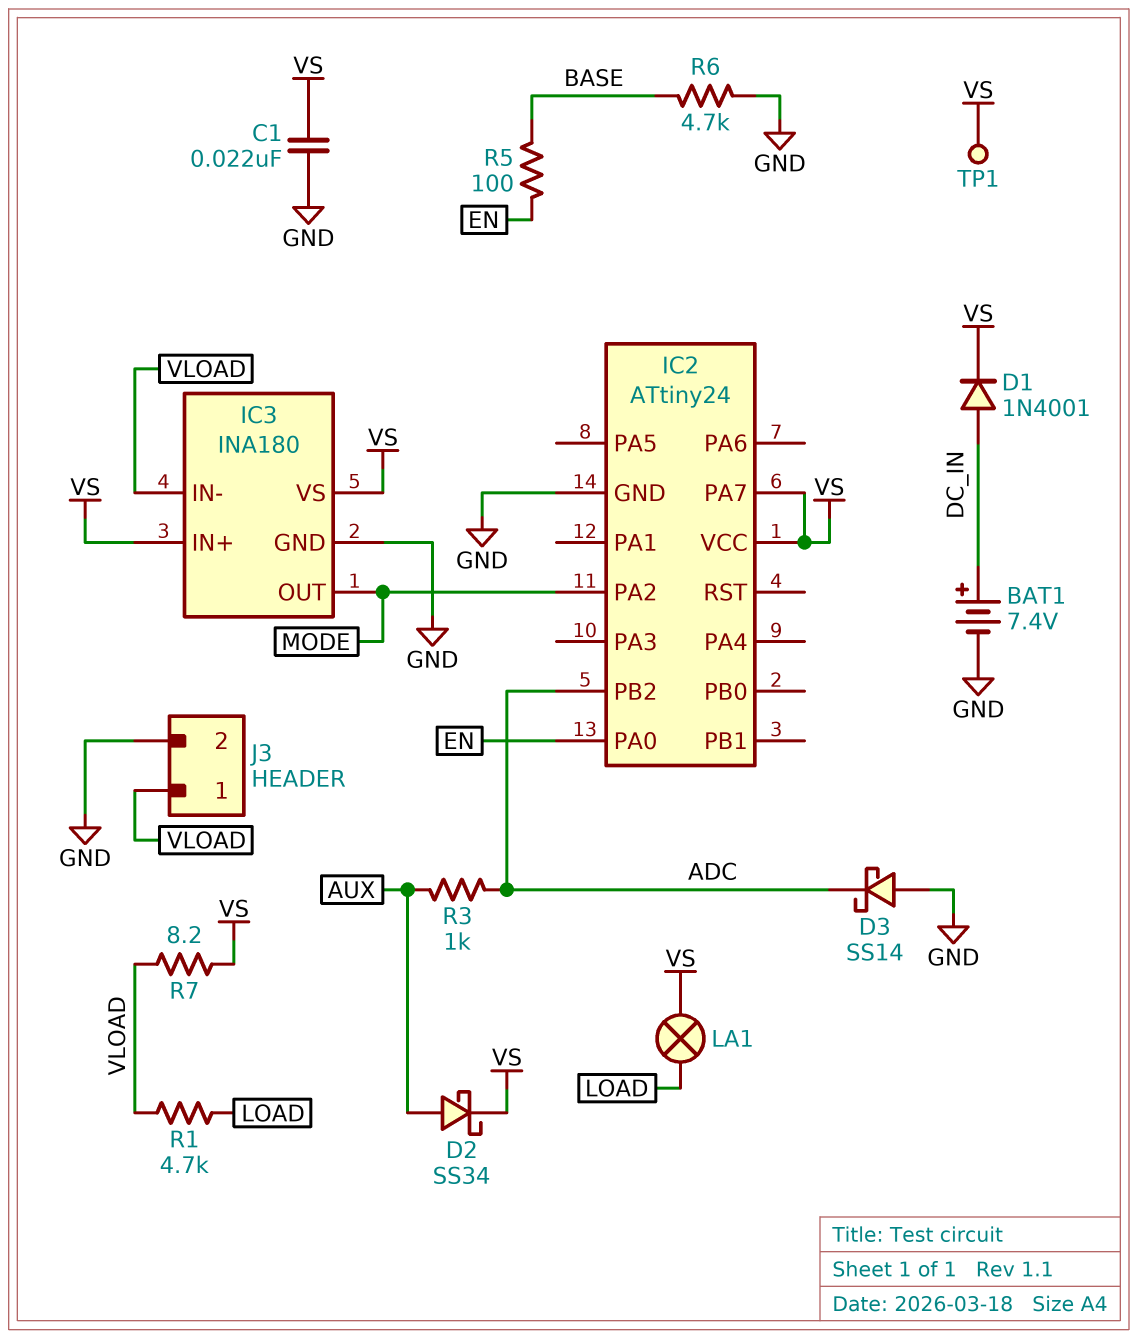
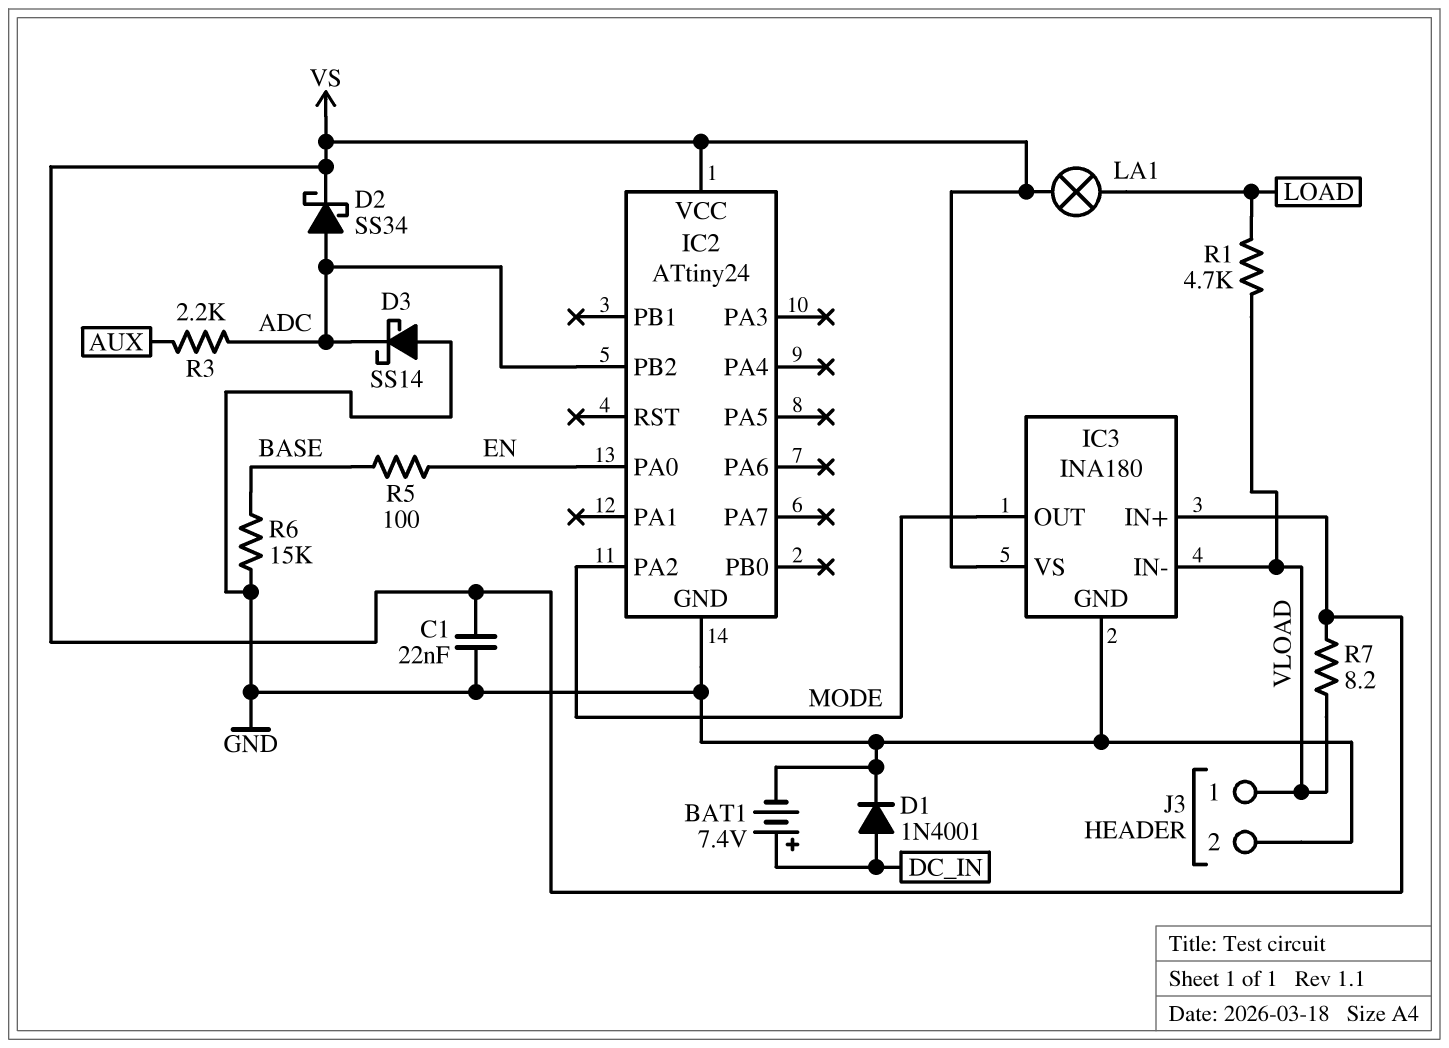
D1: diode 1N4001 (A DC_IN, K VS) -> diode 1N4001 (A DC_IN, K GND)
D2: schottky SS34 (A AUX, K VS) -> schottky SS34 (A ADC, K VS)
IC2 pin PA7: VS -> none
R3: 1k (ADC, AUX) -> 2.2k (ADC, AUX)
R6: 4.7k (BASE, GND) -> 15k (BASE, GND)
TP1: test point (VS) -> none

